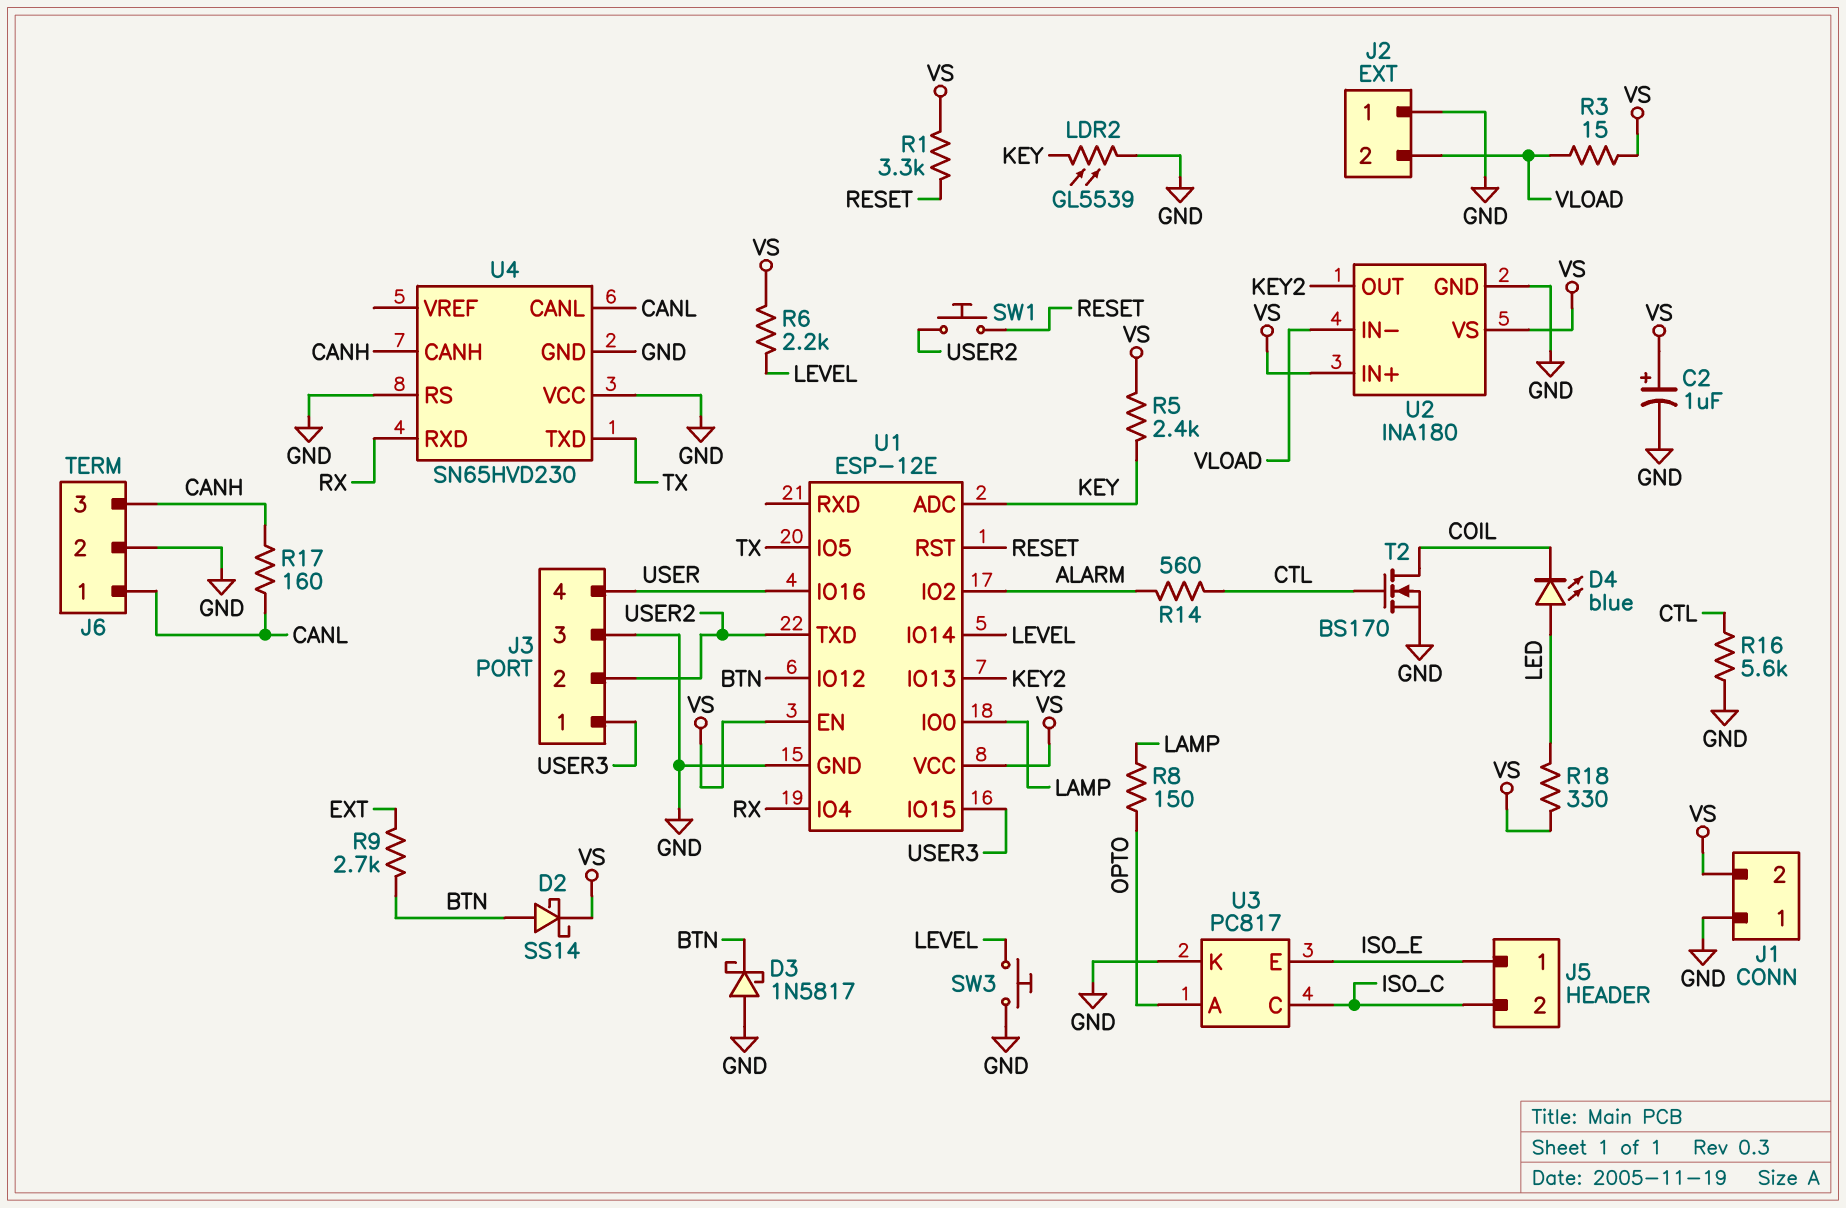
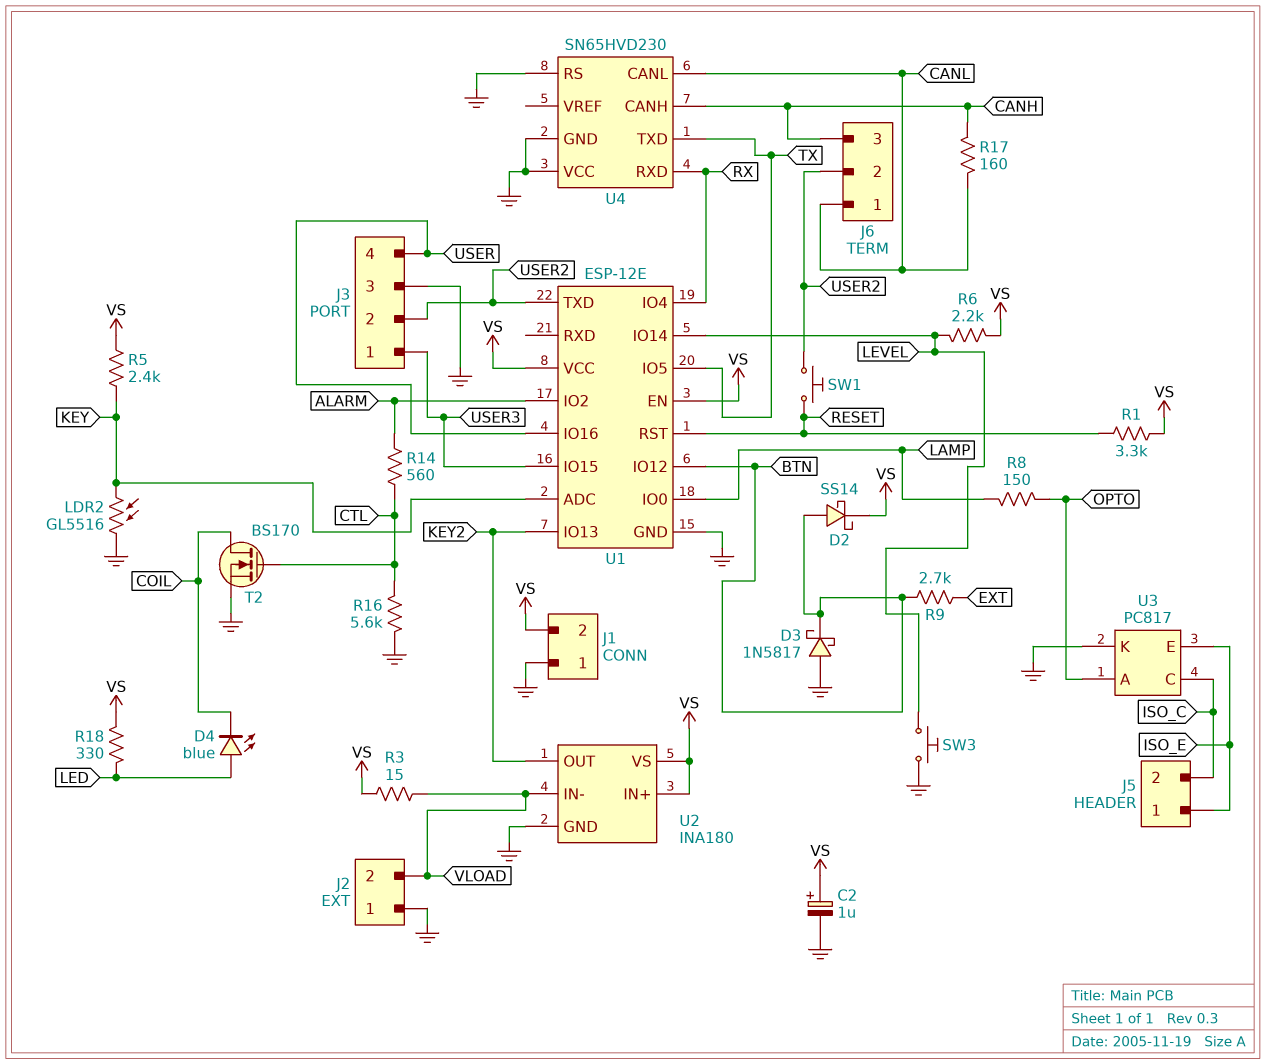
J6 pin 2: GND -> USER2
LDR2: GL5539 (GND, KEY) -> GL5516 (GND, KEY)

